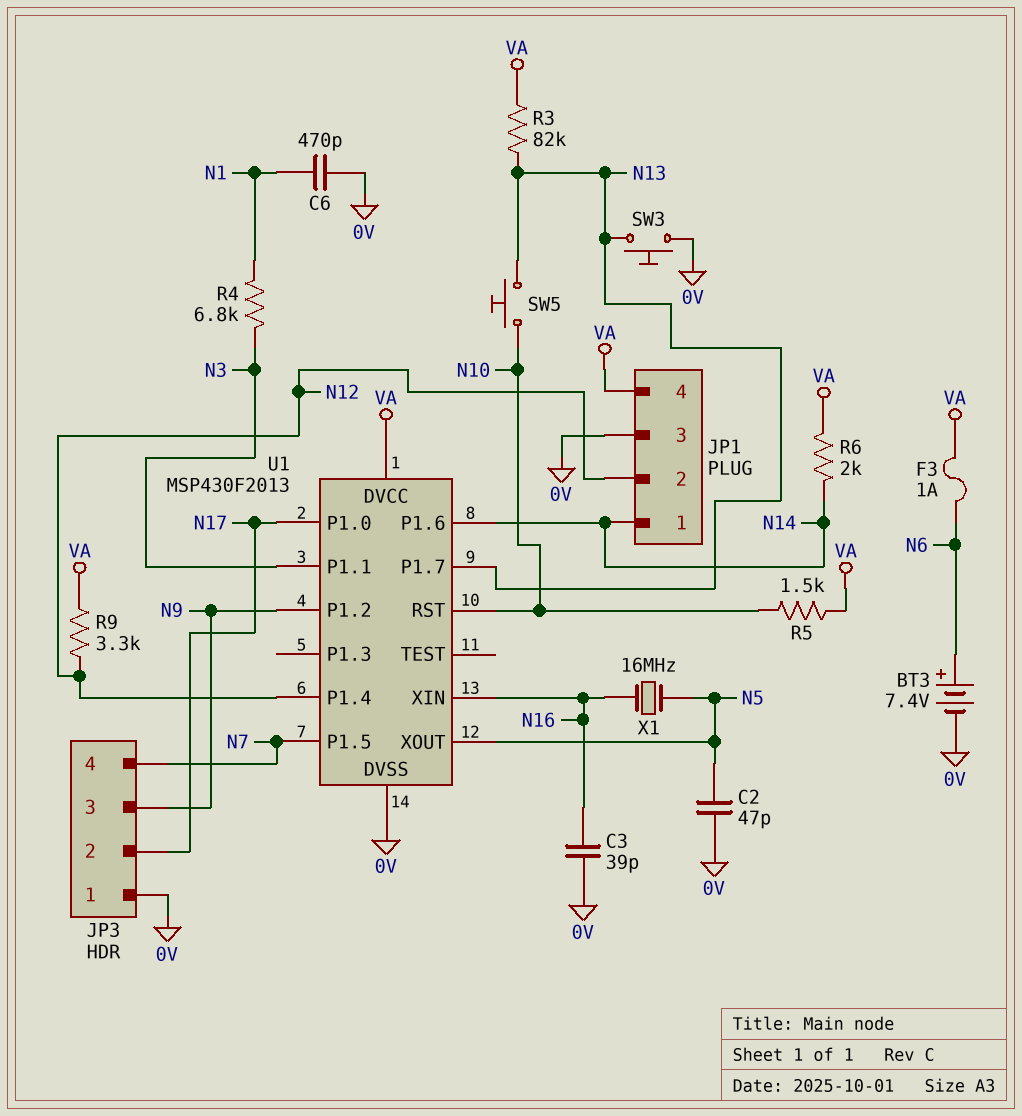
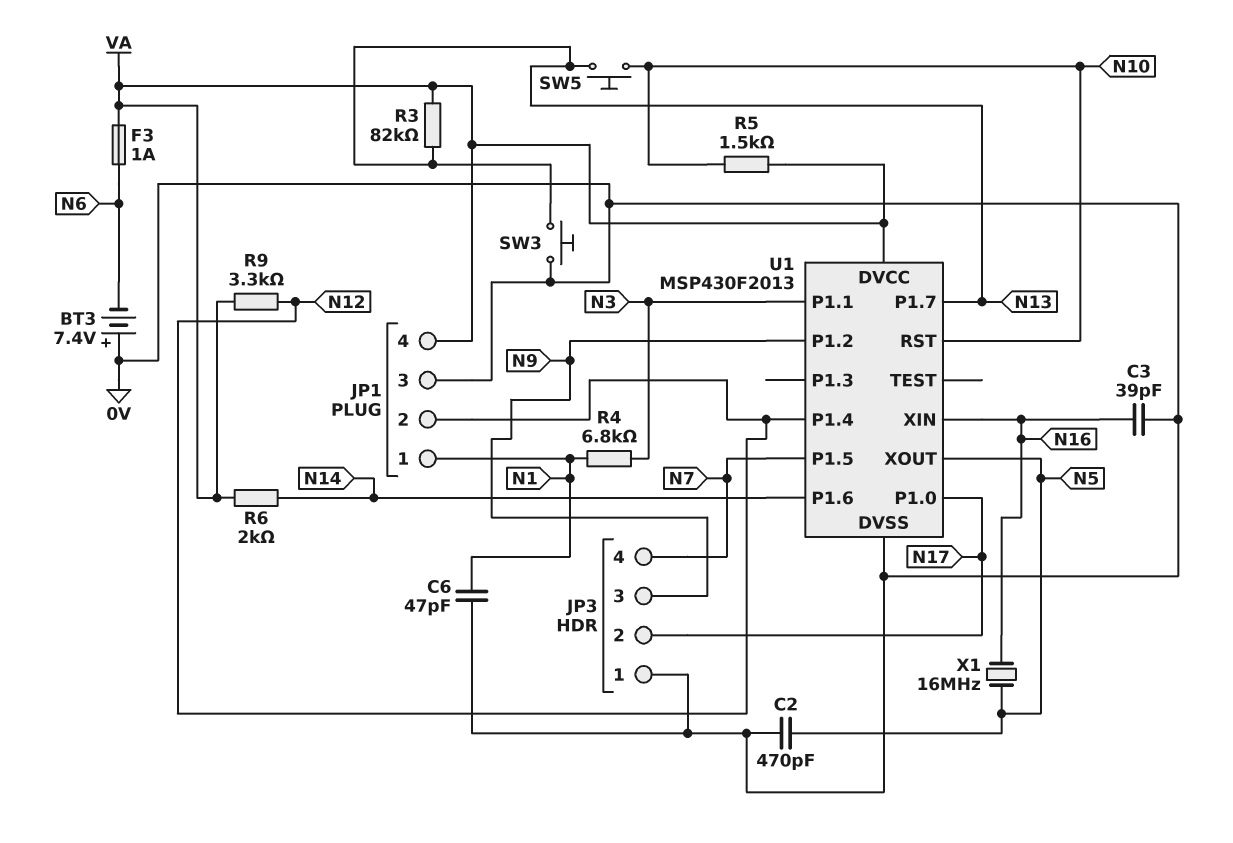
BT3: 7.4V (plus N6, minus 0V) -> 7.4V (plus 0V, minus N6)
C2: 47pF (0V, N5) -> 470pF (0V, N5)
C6: 470pF (0V, N1) -> 47pF (0V, N1)
JP1 pin 1: N14 -> N1

